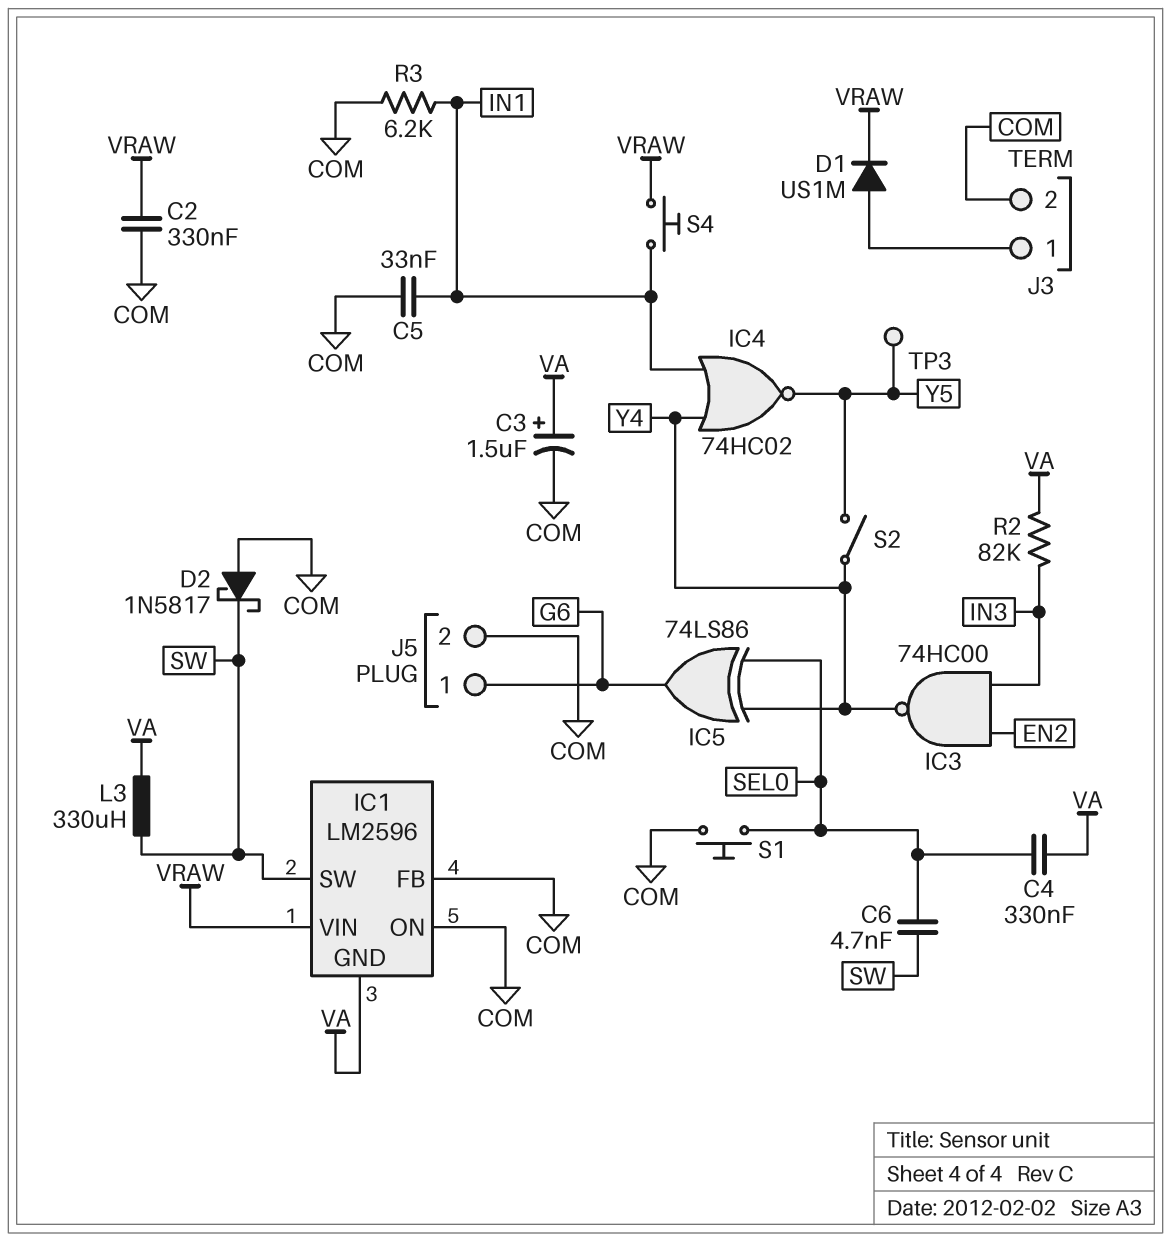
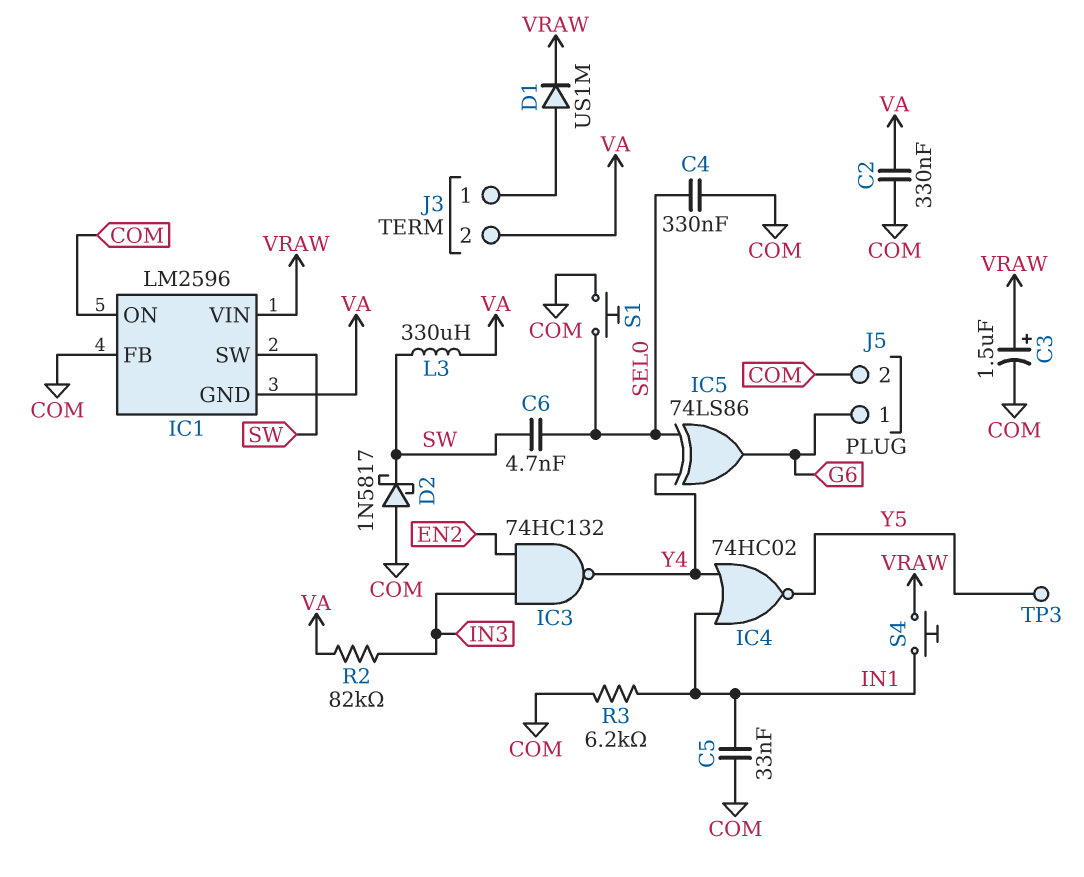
C2: 330nF (COM, VRAW) -> 330nF (COM, VA)
C3: 1.5uF (plus VA, minus COM) -> 1.5uF (plus VRAW, minus COM)
C4: 330nF (SEL0, VA) -> 330nF (COM, SEL0)
IC3: NAND 74HC00 (in EN2, in IN3, out Y4) -> NAND 74HC132 (in EN2, in IN3, out Y4)
J3 pin 2: COM -> VA
S2: switch (Y4, Y5) -> none

